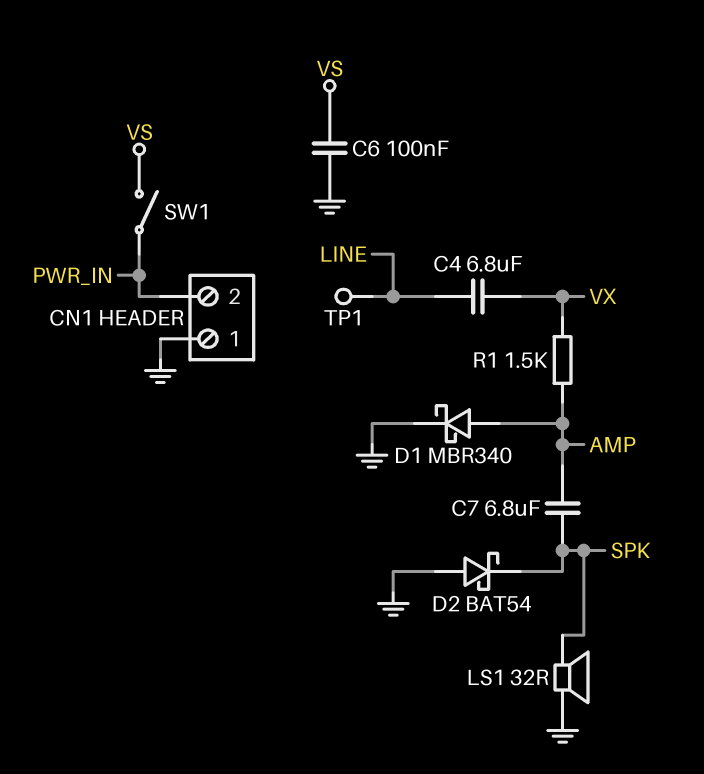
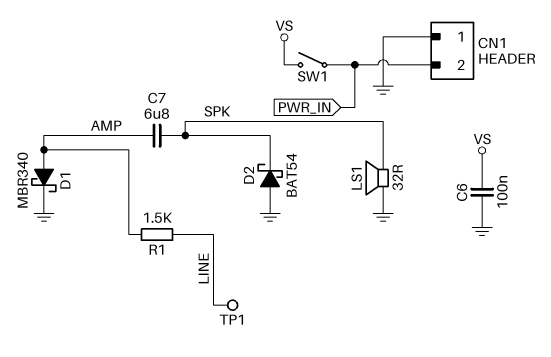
C4: 6.8uF (LINE, VX) -> none
R1: 1.5k (AMP, VX) -> 1.5k (AMP, LINE)

